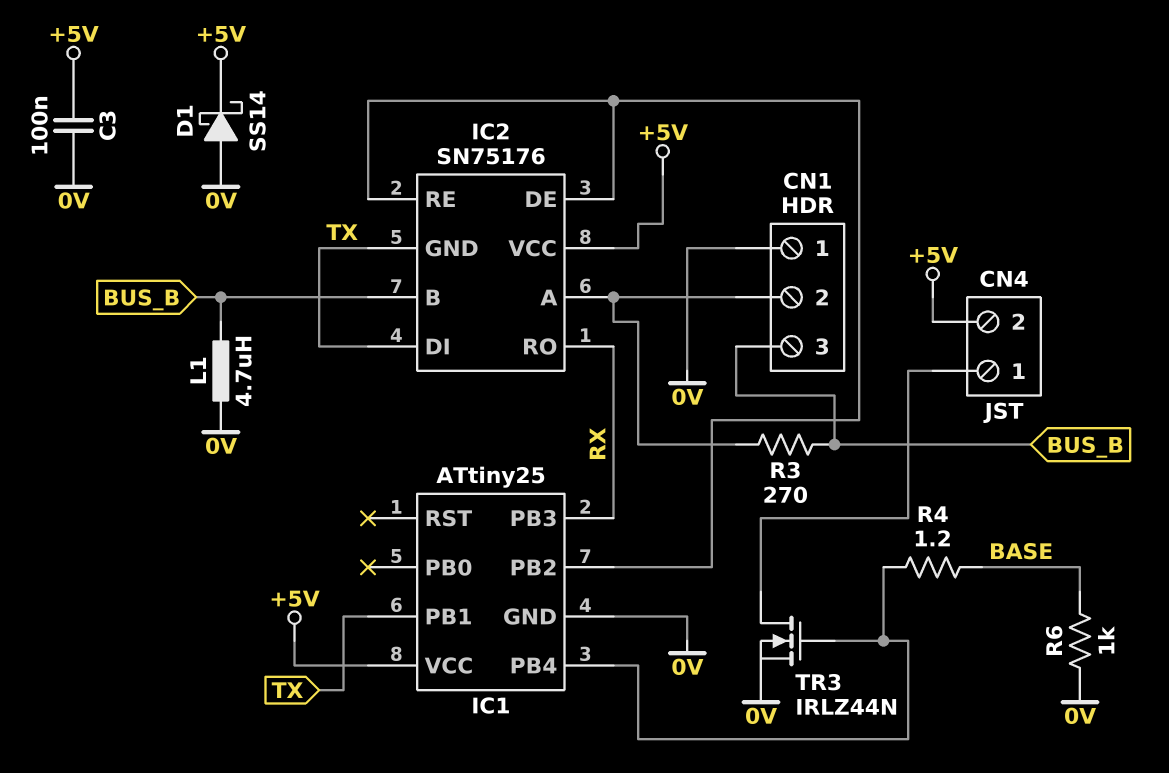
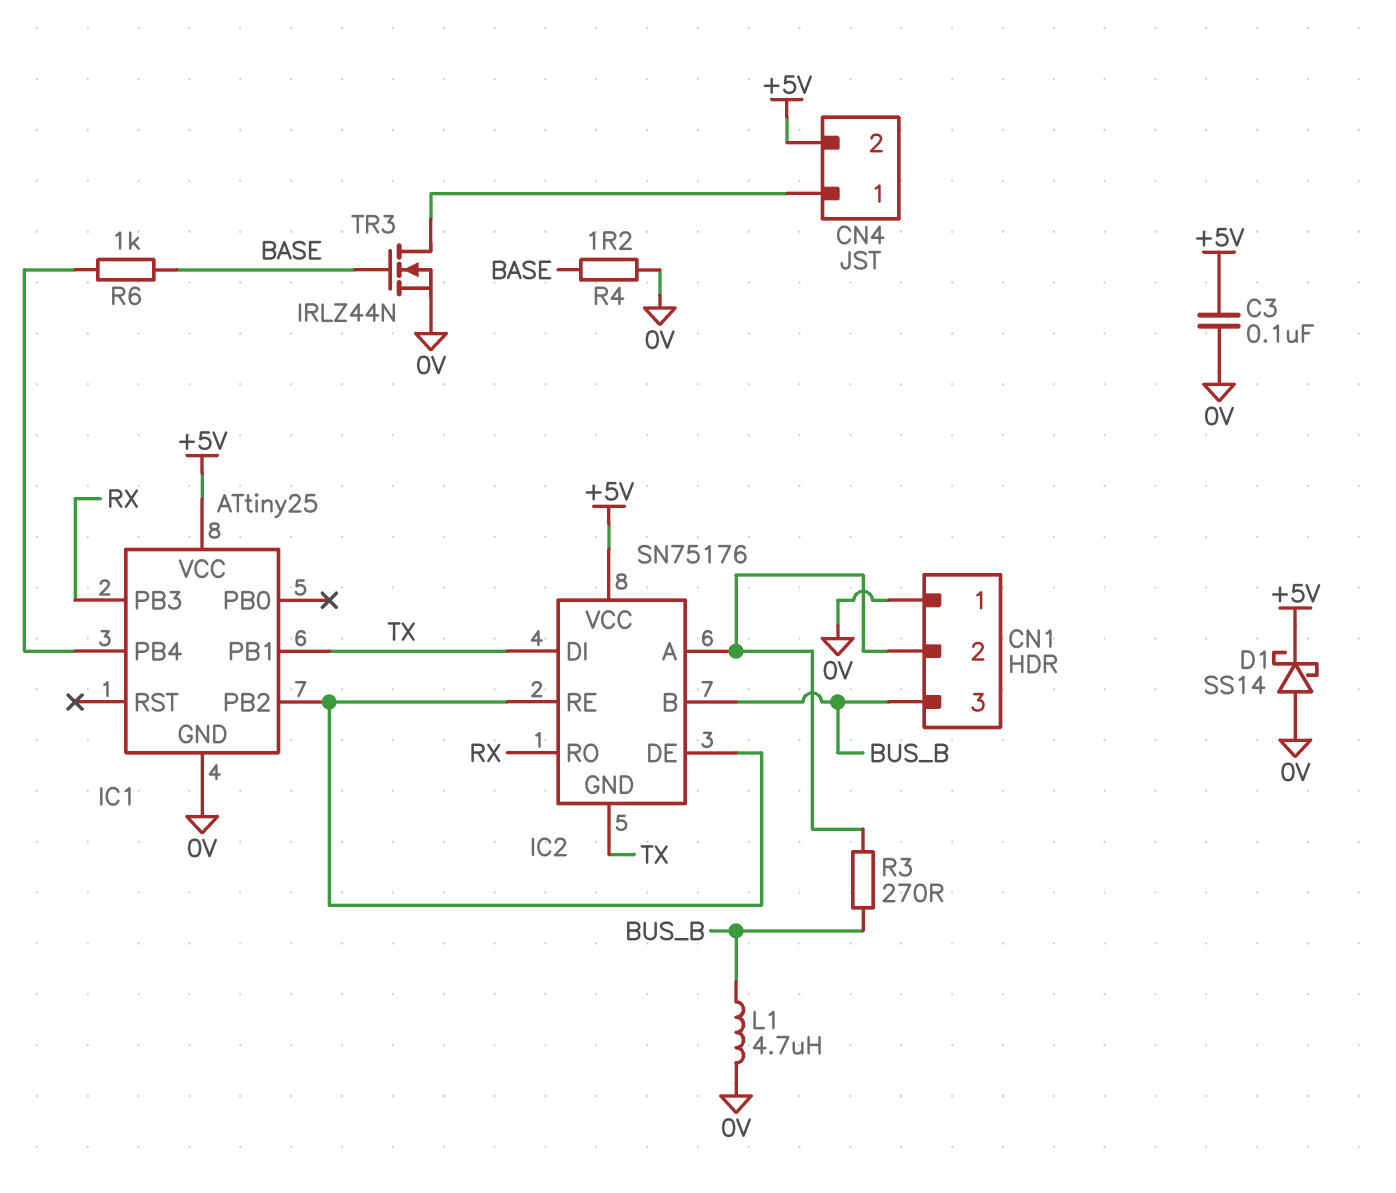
R4: 1.2 (BASE, IC1/PB4) -> 1.2 (0V, BASE)
R6: 1k (0V, BASE) -> 1k (BASE, IC1/PB4)
TR3: NMOS IRLZ44N (G IC1/PB4, D CN4/1, S 0V) -> NMOS IRLZ44N (G BASE, D CN4/1, S 0V)

